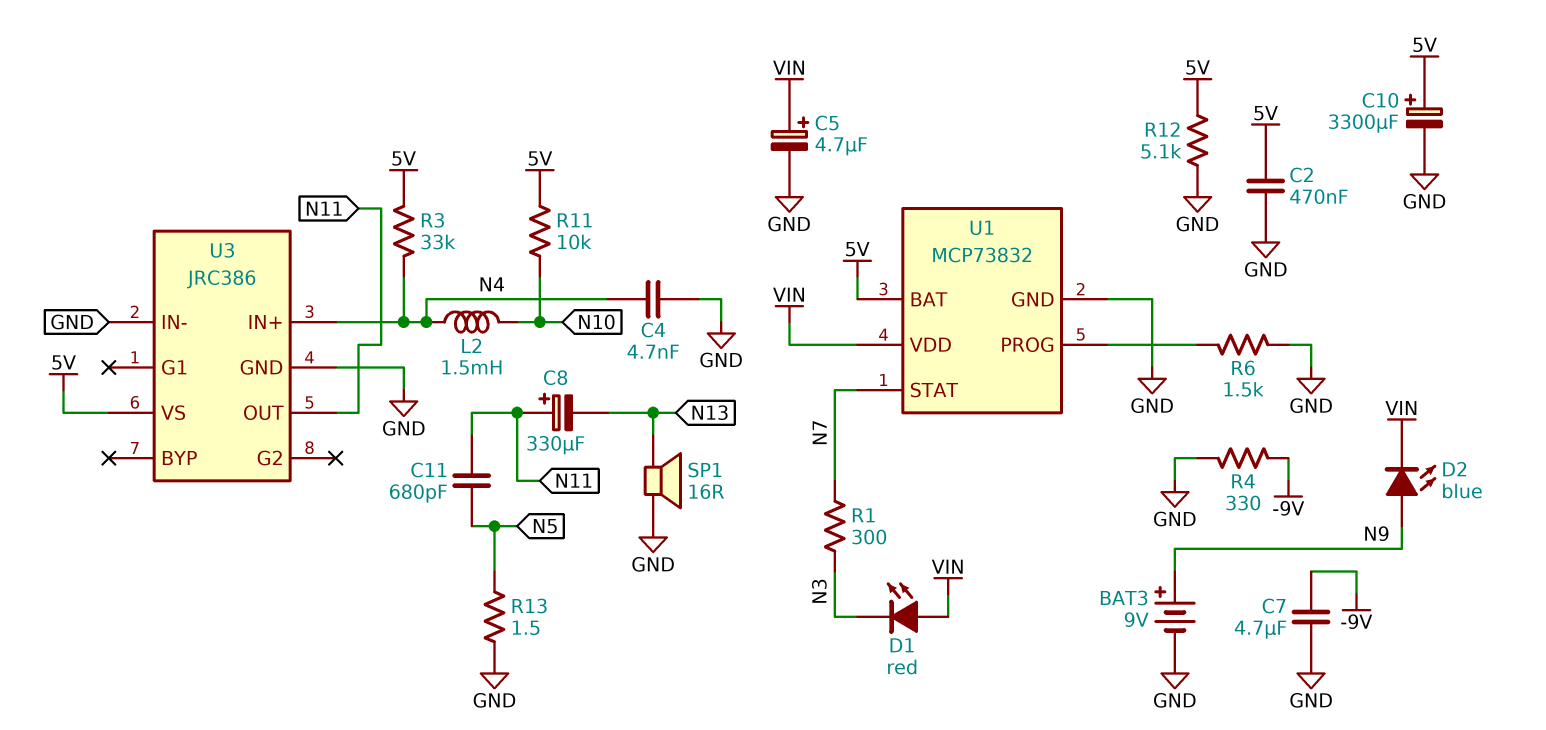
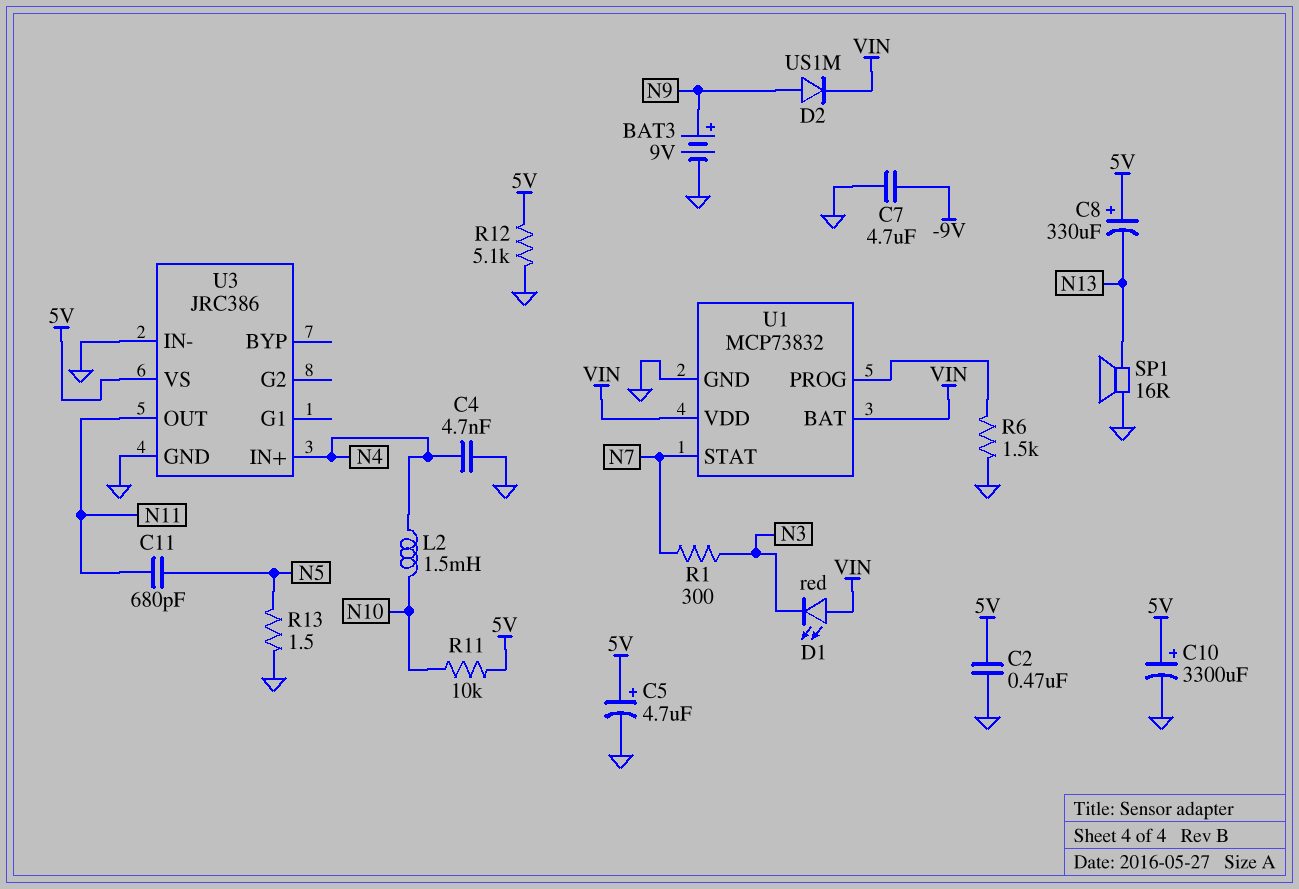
C5: 4.7uF (plus VIN, minus GND) -> 4.7uF (plus 5V, minus GND)
C8: 330uF (plus N11, minus N13) -> 330uF (plus 5V, minus N13)
D2: LED blue (A N9, K VIN) -> diode US1M (A N9, K VIN)
R3: 33k (5V, N4) -> none
R4: 330 (-9V, GND) -> none
U1 pin BAT: 5V -> VIN

